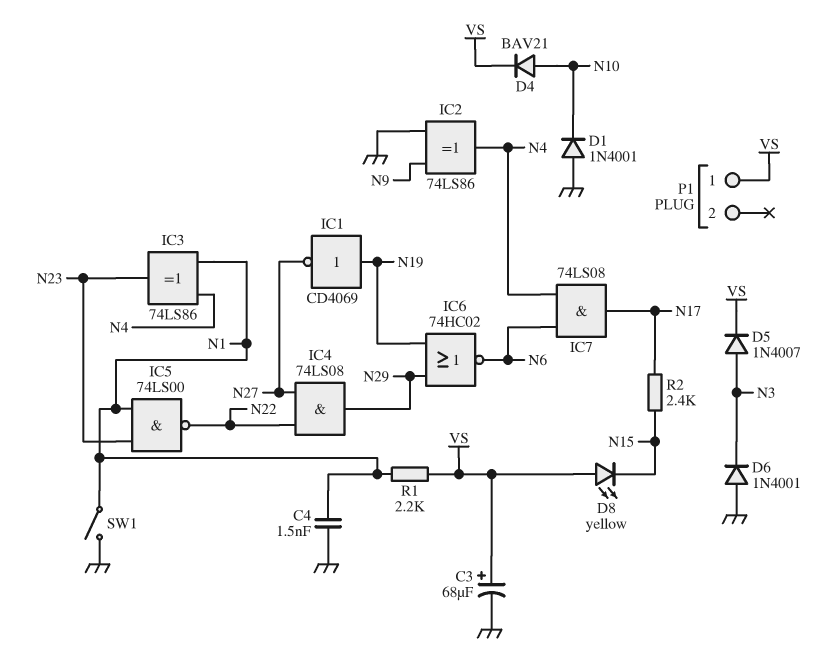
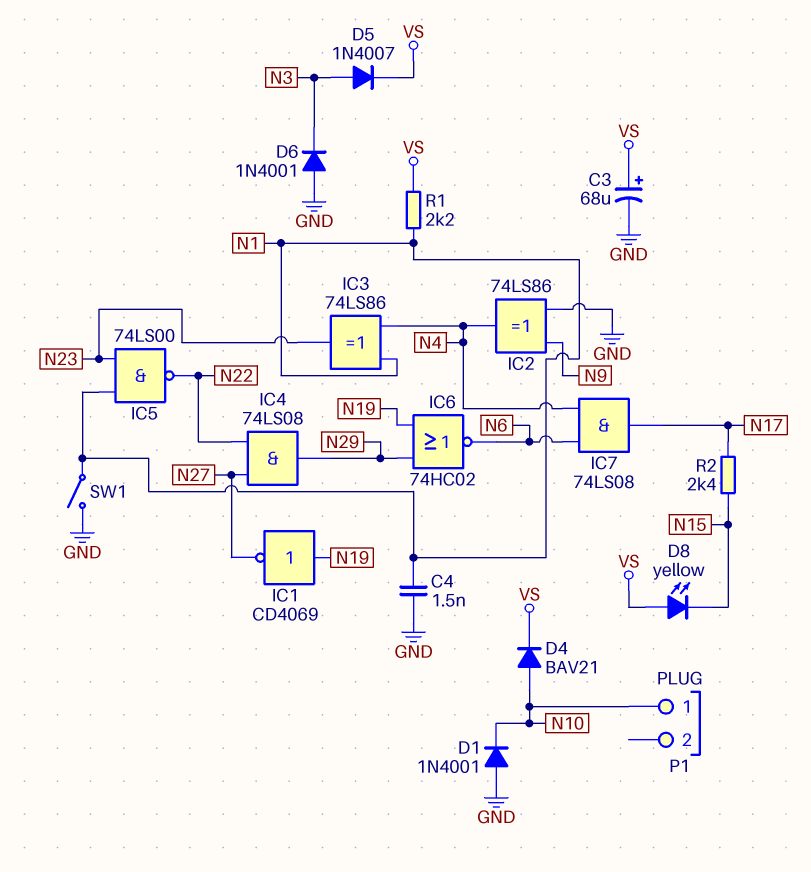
P1 pin 1: VS -> N10

